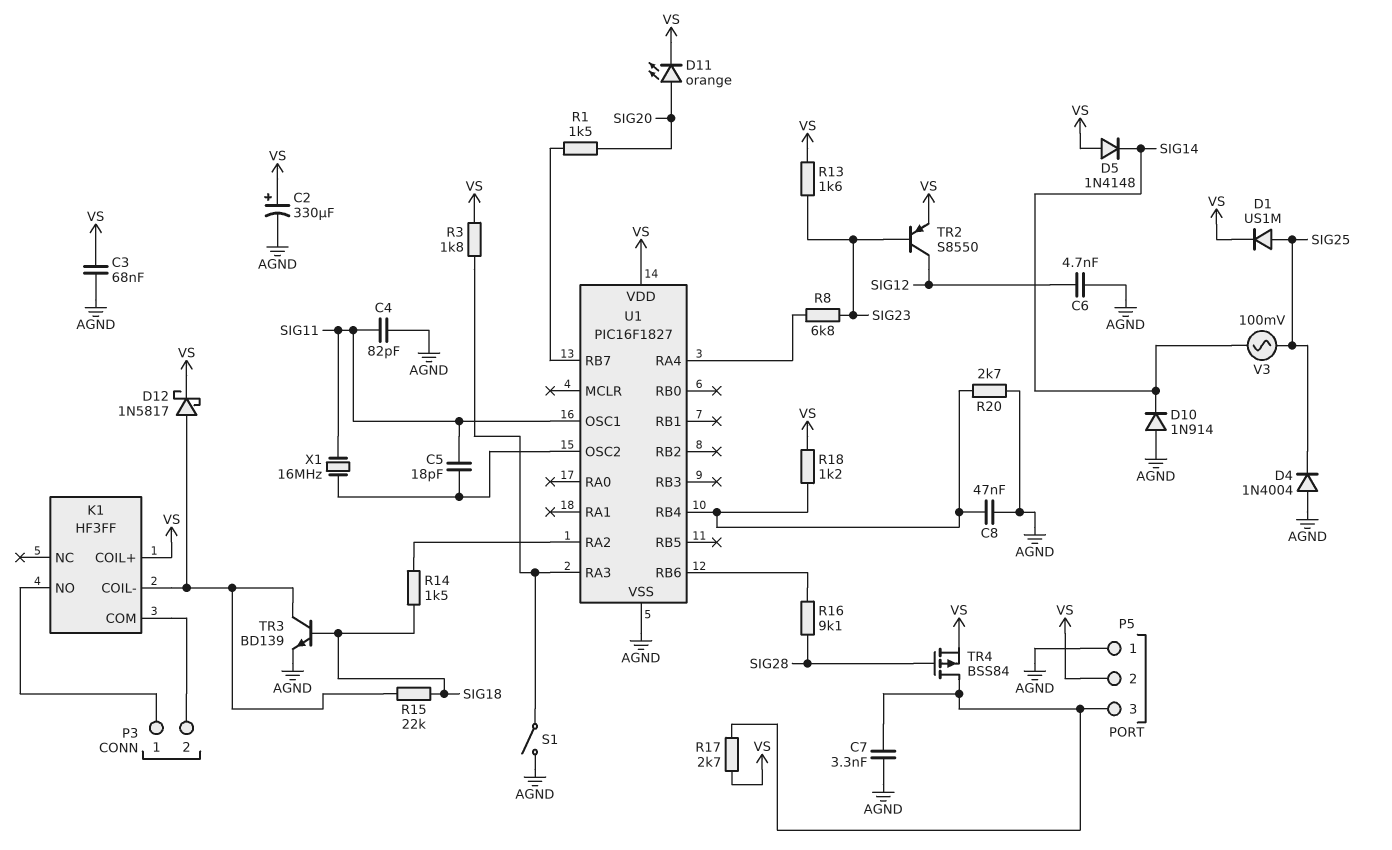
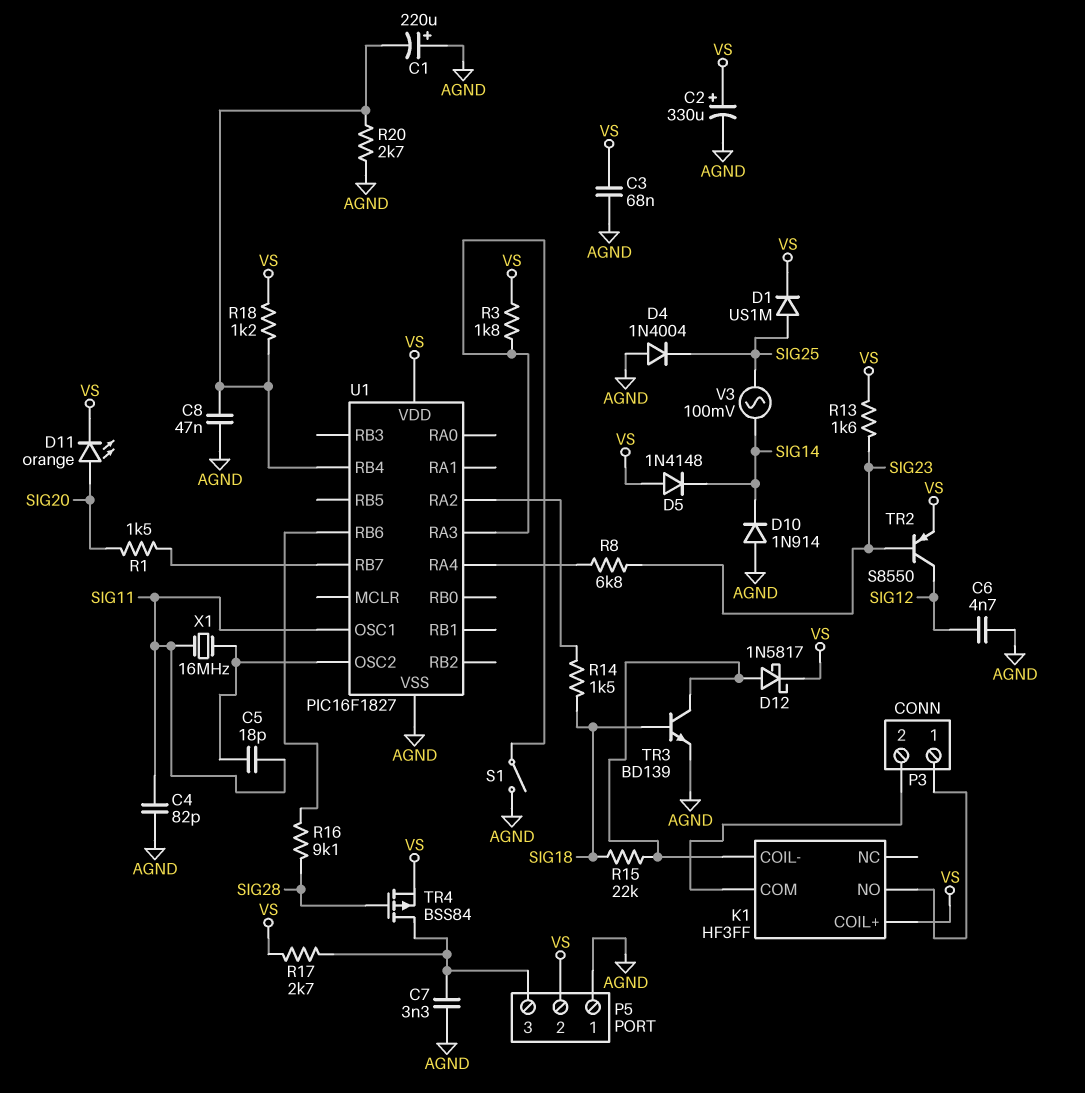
C1: none -> 220uF (plus AGND, minus U1/RB4)

